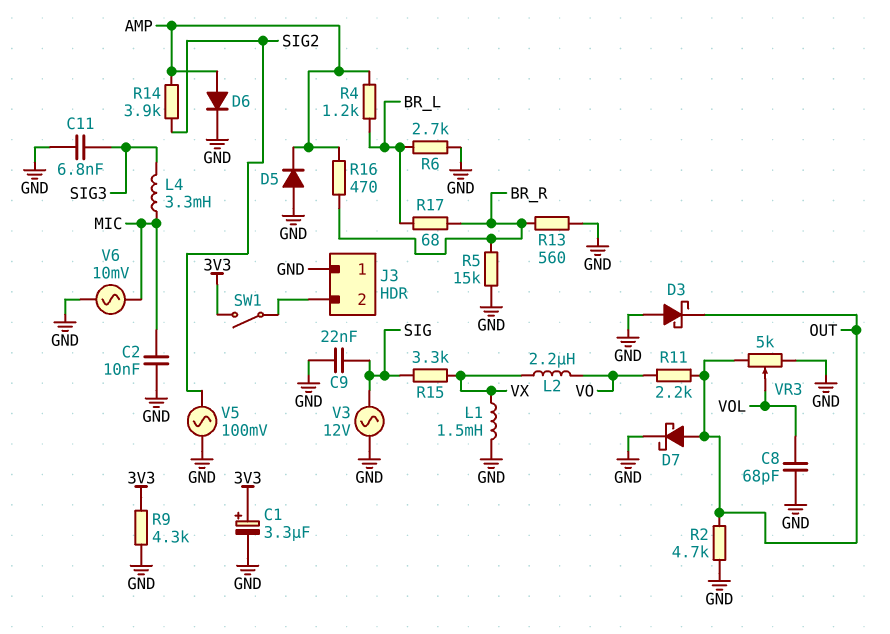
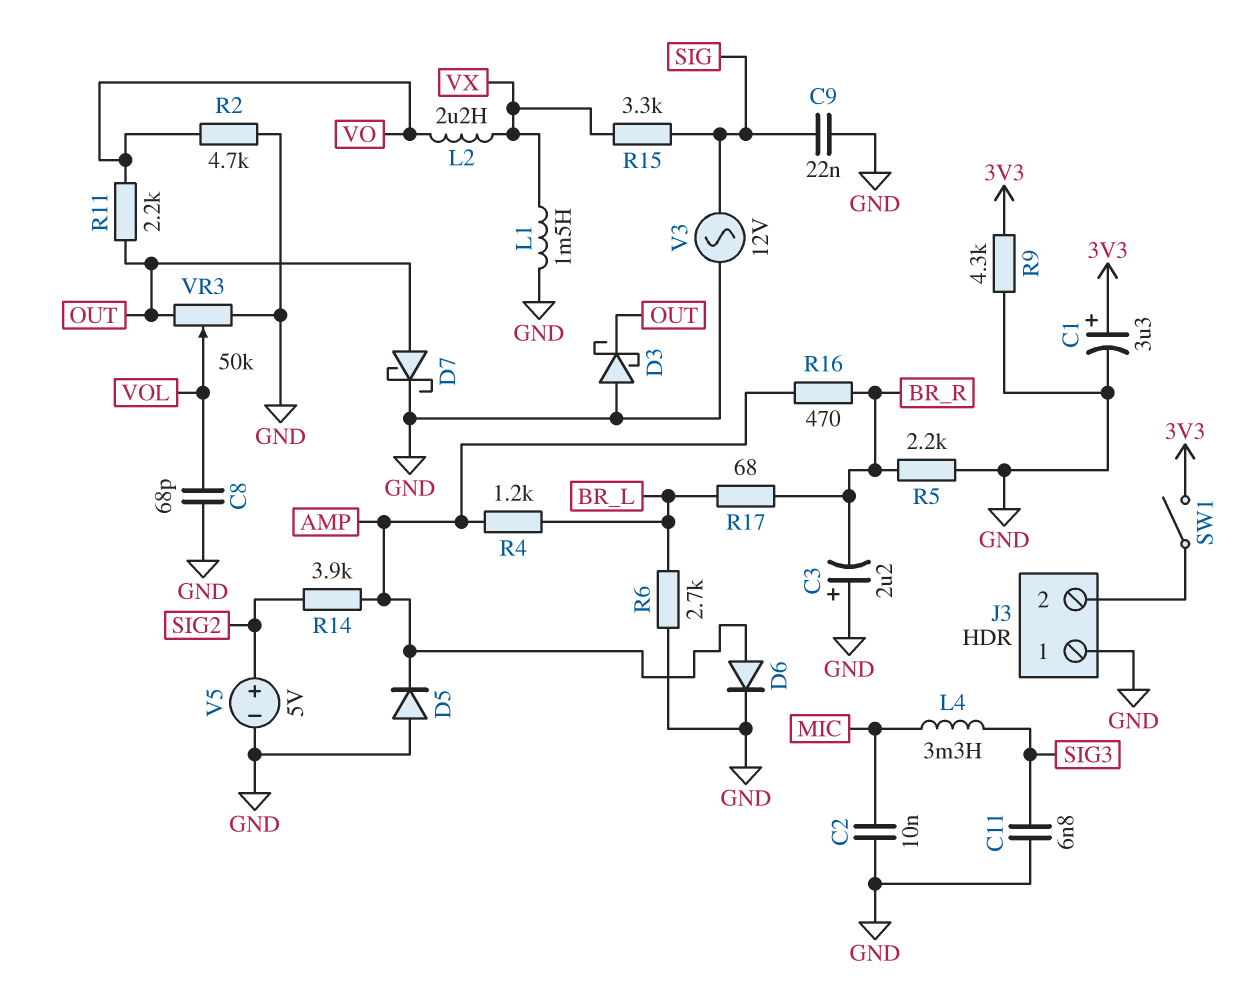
C3: none -> 2.2uF (plus GND, minus BR_R)
R2: 4.7k (GND, OUT) -> 4.7k (GND, VO)
R5: 15k (BR_R, GND) -> 2.2k (BR_R, GND)
R13: 560 (BR_R, GND) -> none
V5: AC 100mV (GND, SIG2) -> 5V (plus SIG2, minus GND)
V6: AC 10mV (GND, MIC) -> none
VR3: 5k (GND, OUT, wiper VOL) -> 50k (GND, OUT, wiper VOL)

